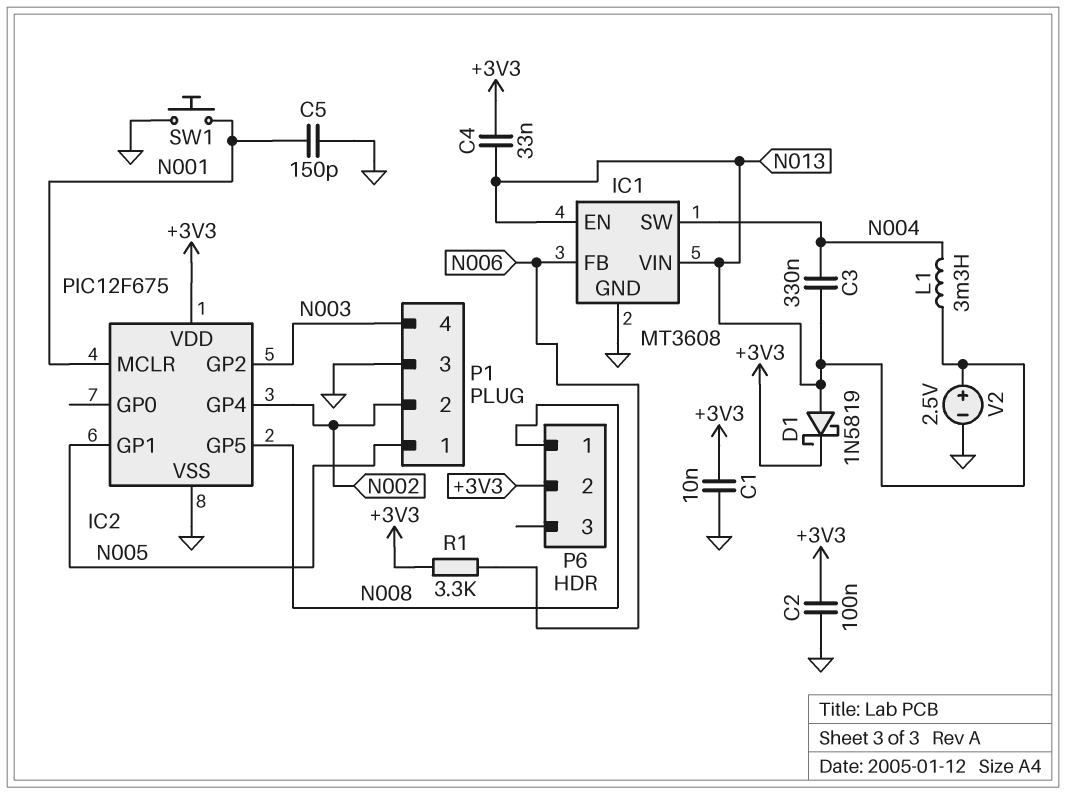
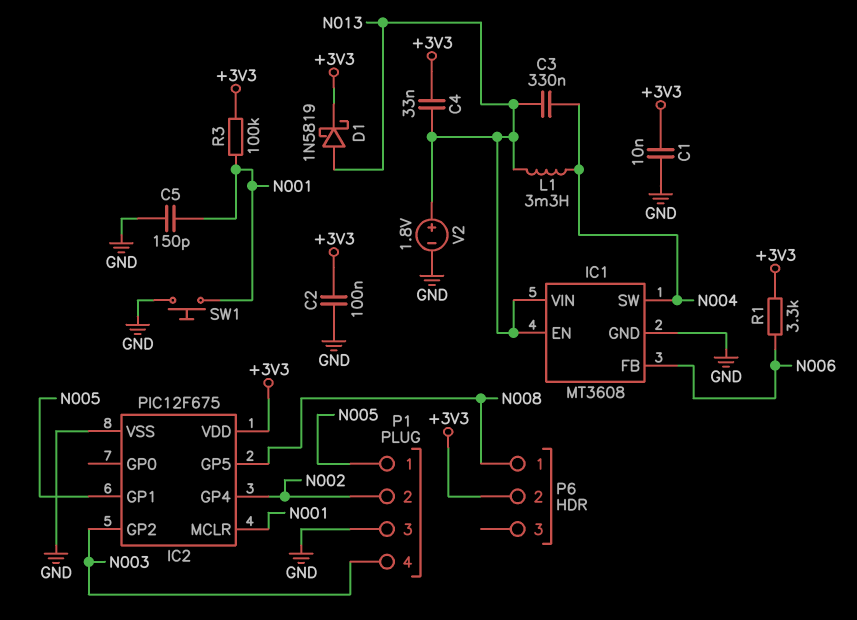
R3: none -> 100k (+3V3, N001)
V2: 2.5V (plus N013, minus GND) -> 1.8V (plus N013, minus GND)

